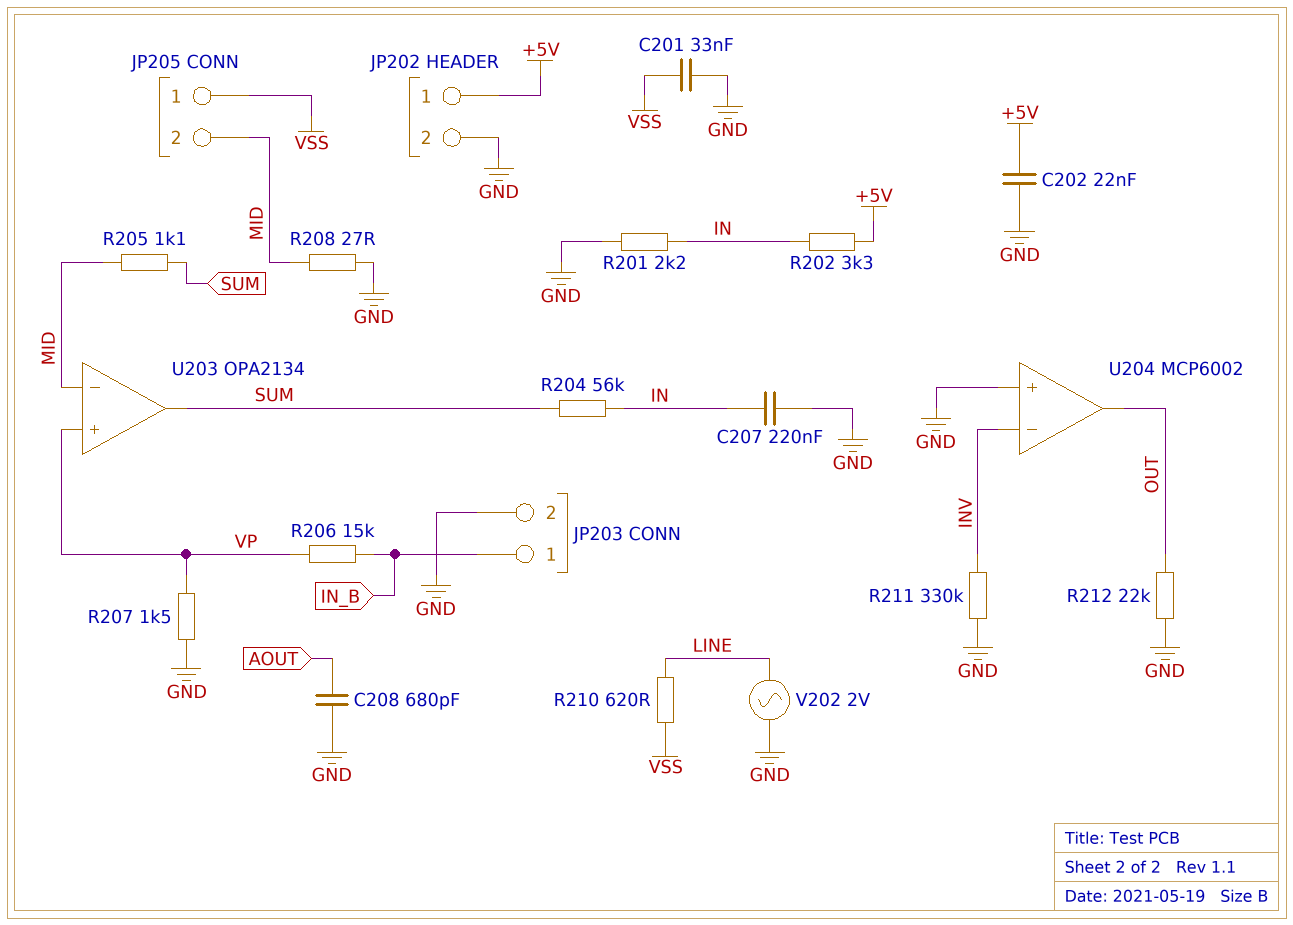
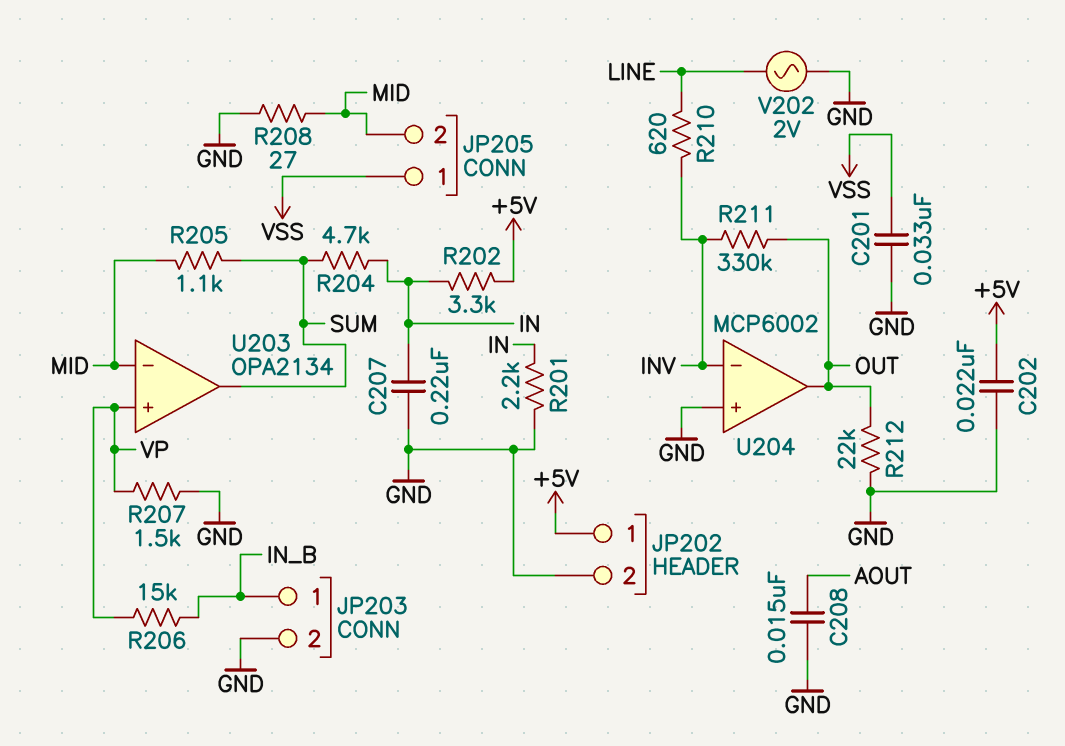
C208: 680pF (AOUT, GND) -> 15nF (AOUT, GND)
R204: 56k (IN, SUM) -> 4.7k (IN, SUM)
R210: 620 (LINE, VSS) -> 620 (INV, LINE)
R211: 330k (GND, INV) -> 330k (INV, OUT)

